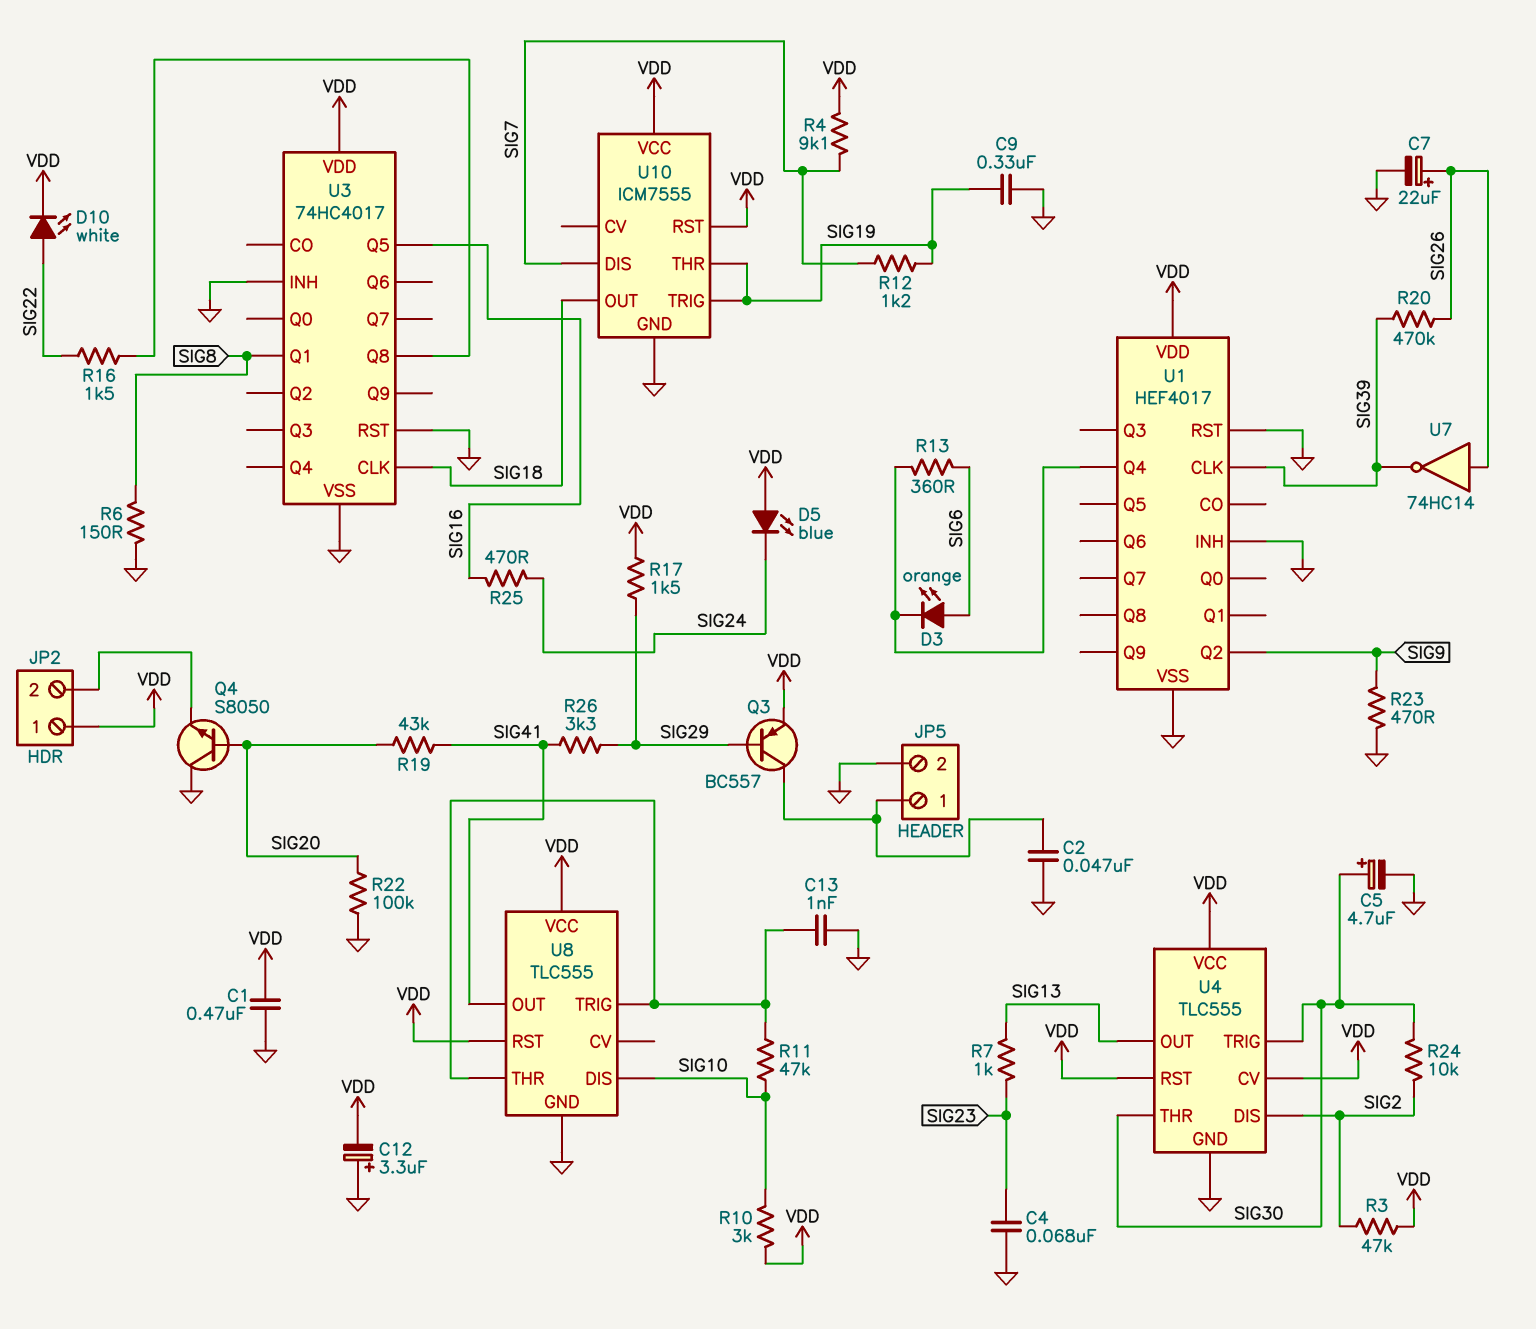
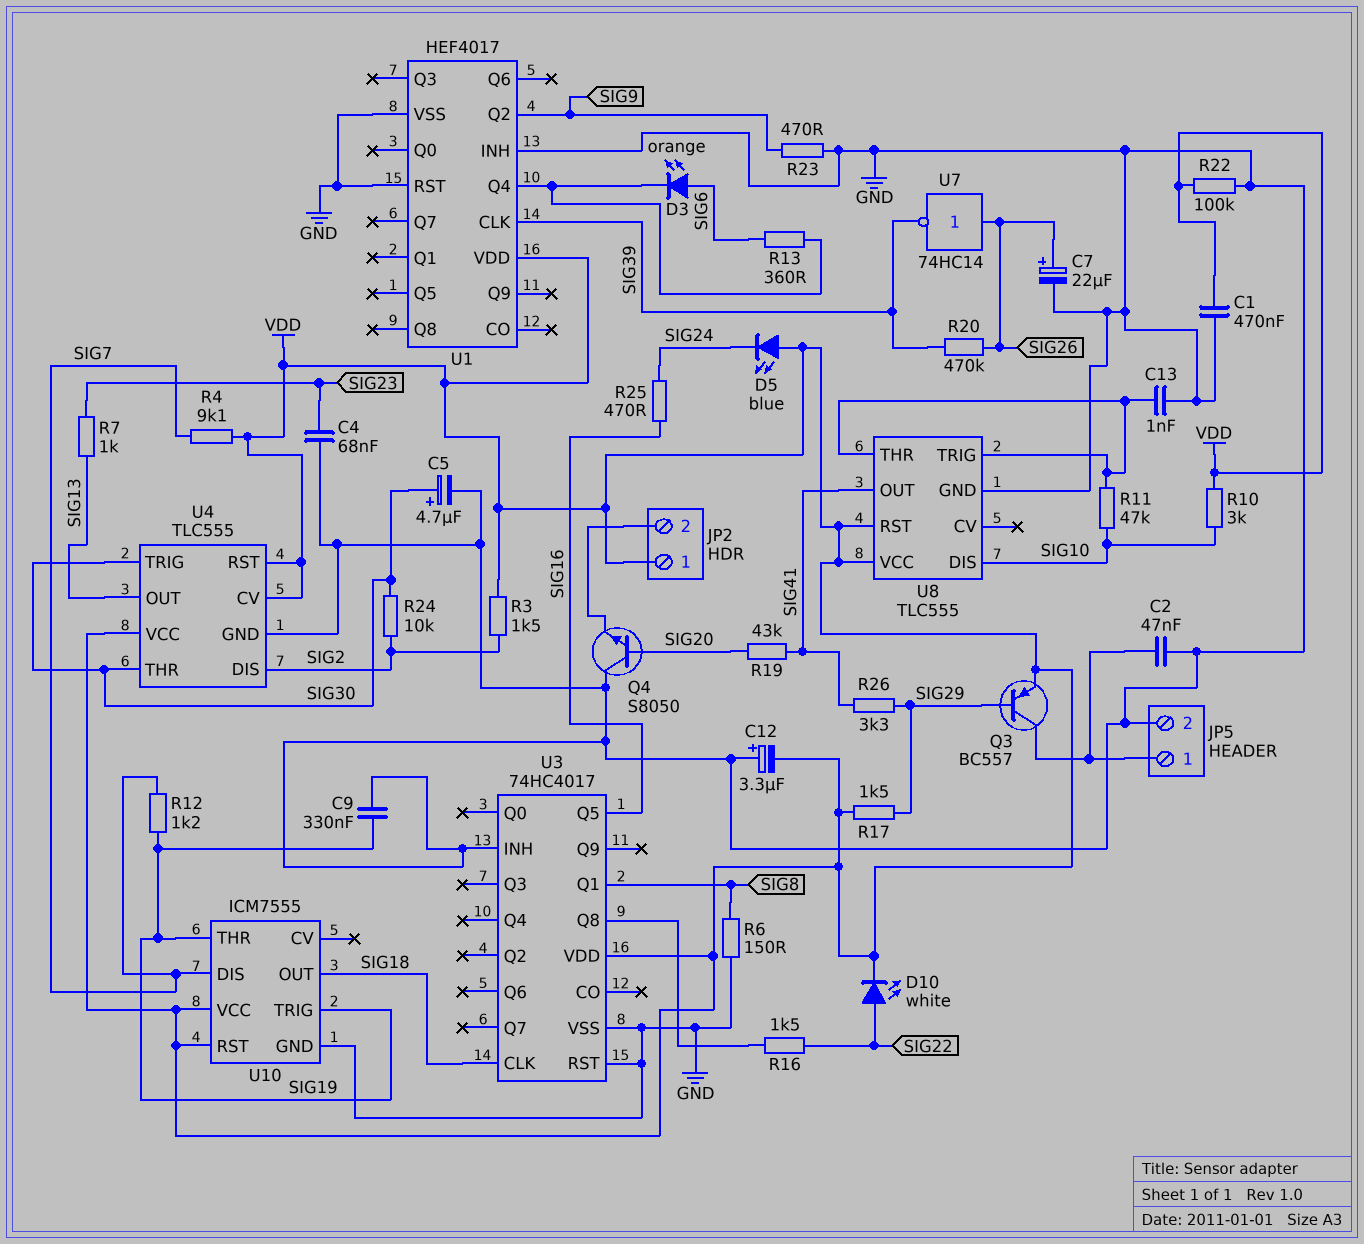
R3: 47k (SIG2, VDD) -> 1.5k (SIG2, VDD)
R22: 100k (GND, SIG20) -> 100k (GND, VDD)

